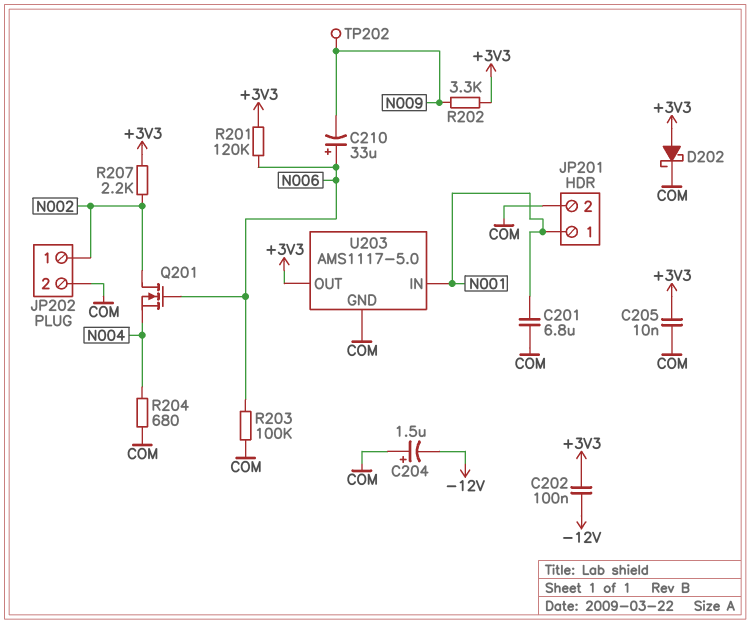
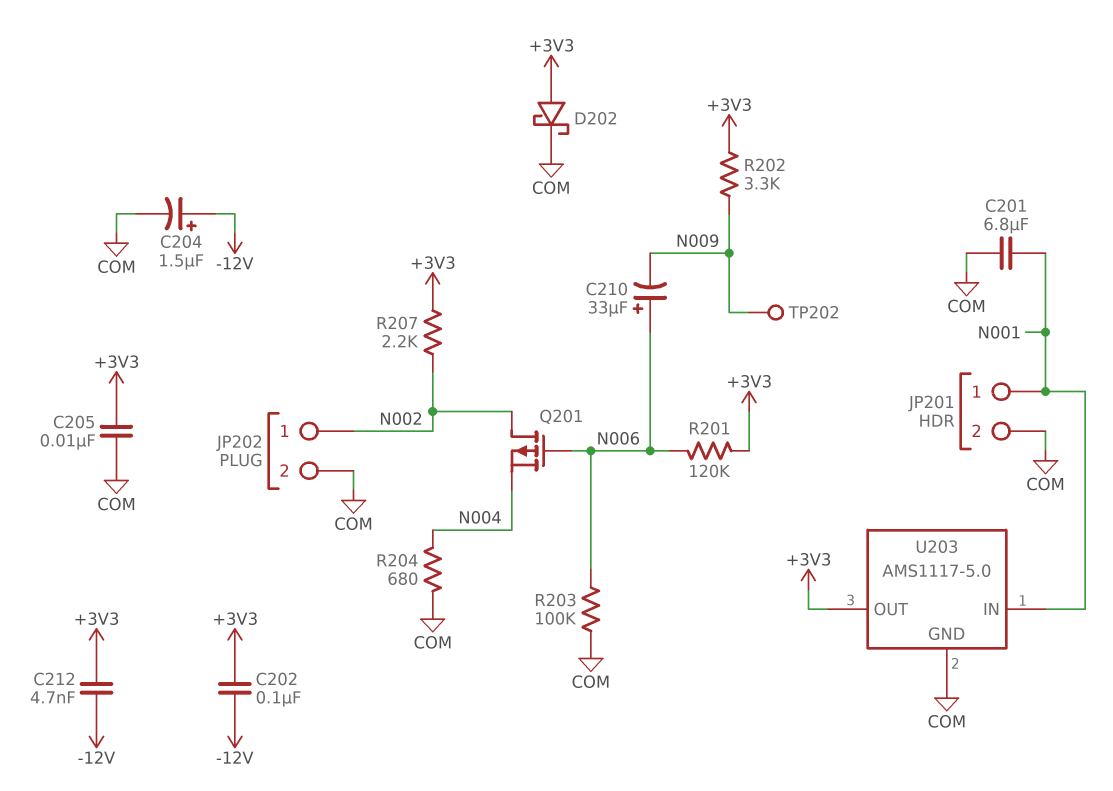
C204: 1.5uF (plus COM, minus -12V) -> 1.5uF (plus -12V, minus COM)
C212: none -> 4.7nF (+3V3, -12V)
Q201: NMOS (G N006, D N002, S N004) -> PMOS (G N006, D N002, S N004)

